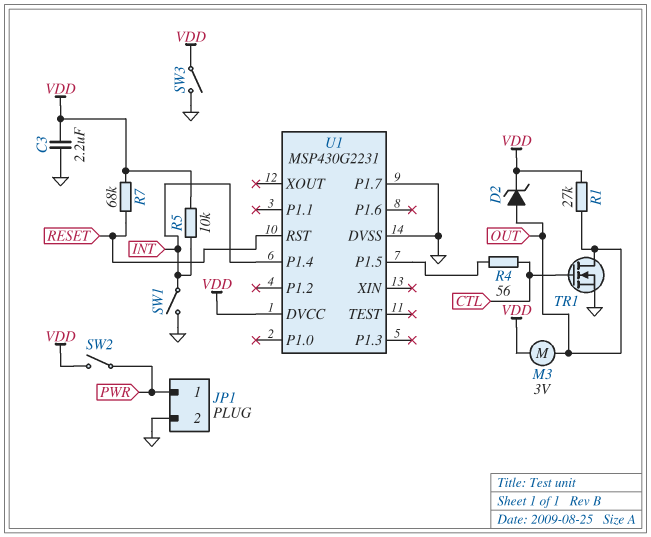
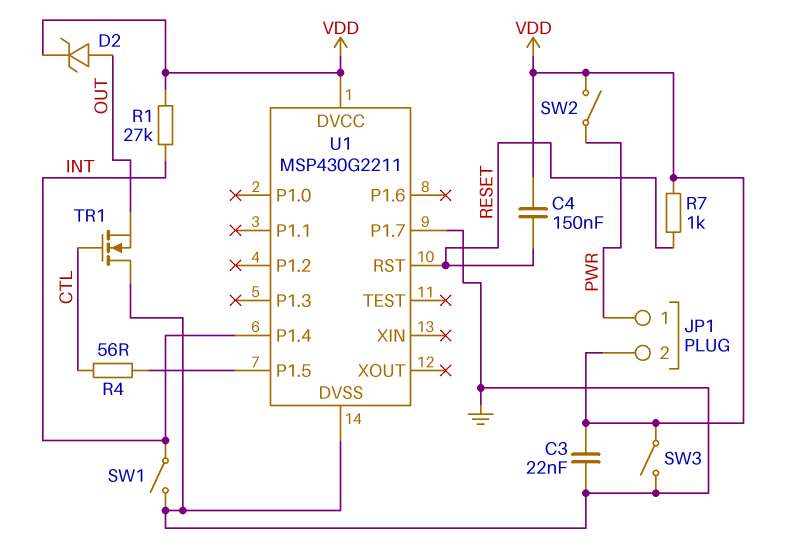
C3: 2.2uF (GND, VDD) -> 22nF (GND, VDD)
C4: none -> 150nF (RESET, VDD)
JP1 pin 2: GND -> VDD
M3: motor 3V (OUT, VDD) -> none
R1: 27k (OUT, VDD) -> 27k (INT, VDD)
R5: 10k (INT, VDD) -> none
R7: 68k (RESET, VDD) -> 1k (RESET, VDD)
TR1: NMOS (G CTL, D OUT, S GND) -> NMOS (G CTL, D GND, S OUT)
U1: MSP430G2231 -> MSP430G2211

